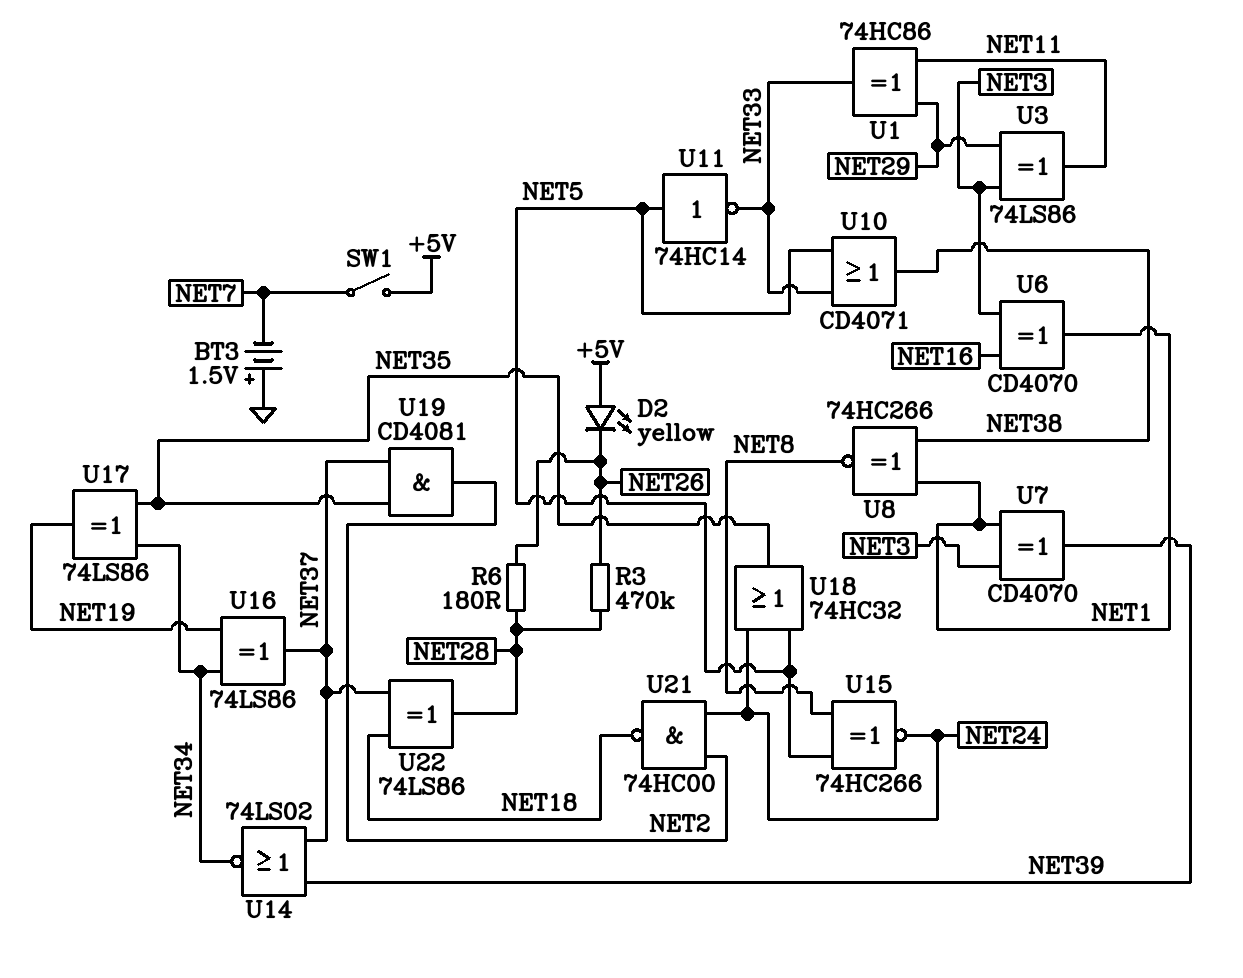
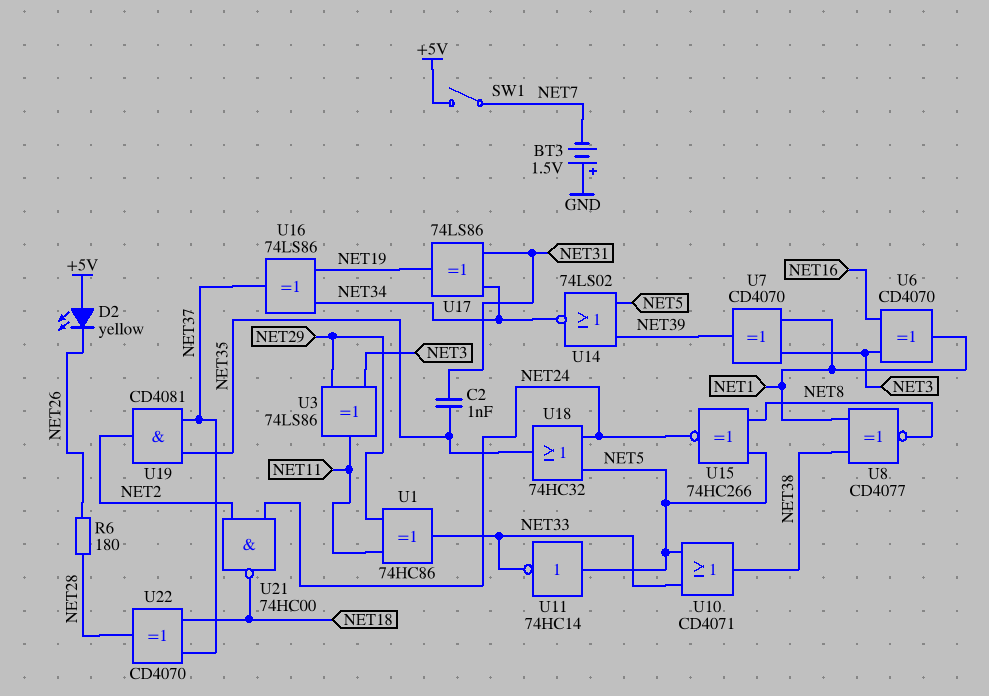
C2: none -> 1nF (NET31, NET35)
R3: 470k (NET26, NET28) -> none
U8: XNOR 74HC266 (in NET1, in NET38, out NET8) -> XNOR CD4077 (in NET1, in NET38, out NET8)
U14: NOR 74LS02 (in NET37, in NET39, out NET34) -> NOR 74LS02 (in NET5, in NET39, out NET34)
U17: XOR 74LS86 (in NET34, in NET35, out NET19) -> XOR 74LS86 (in NET31, in NET34, out NET19)
U22: XOR 74LS86 (in NET18, in NET37, out NET28) -> XOR CD4070 (in NET18, in NET37, out NET28)

